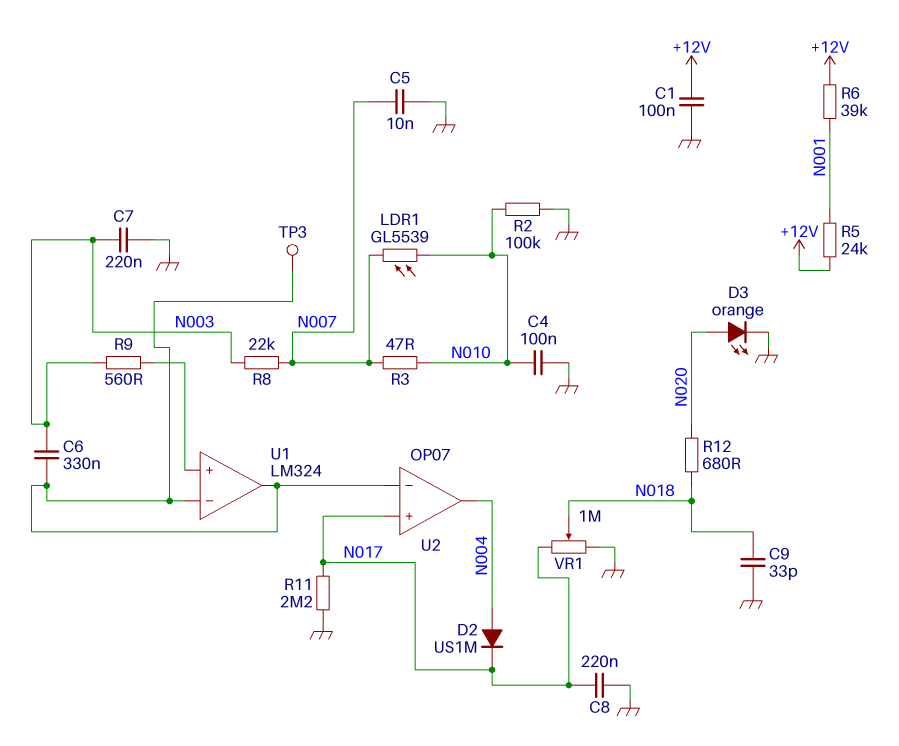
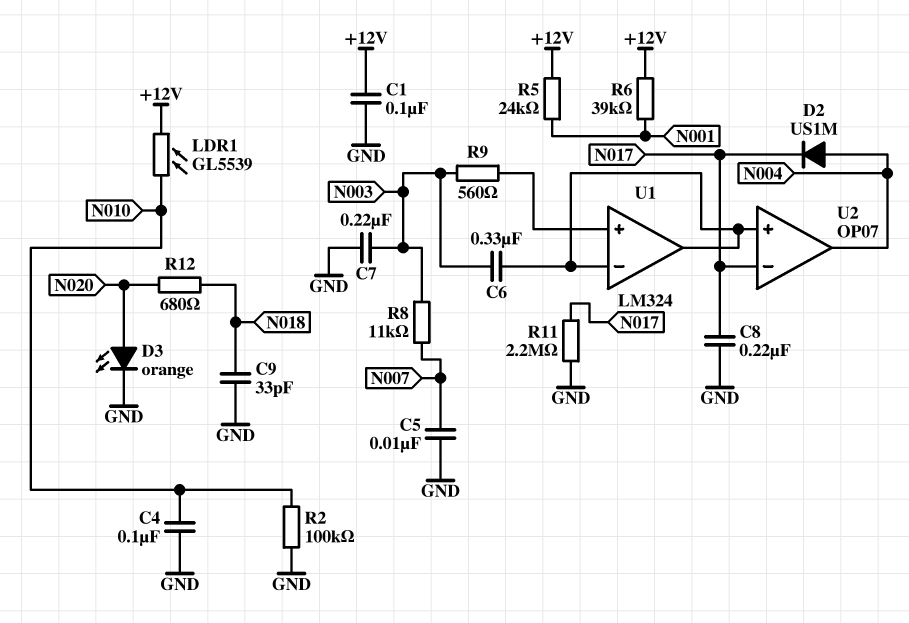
LDR1: GL5539 (N007, N010) -> GL5539 (+12V, N010)
R3: 47 (N007, N010) -> none
R8: 22k (N003, N007) -> 11k (N003, N007)
TP3: test point (U1/in-) -> none
U2 pin in+: N017 -> U1/in-
U2 pin in-: U1/in- -> N017
VR1: 1M (GND, N017, wiper N018) -> none

